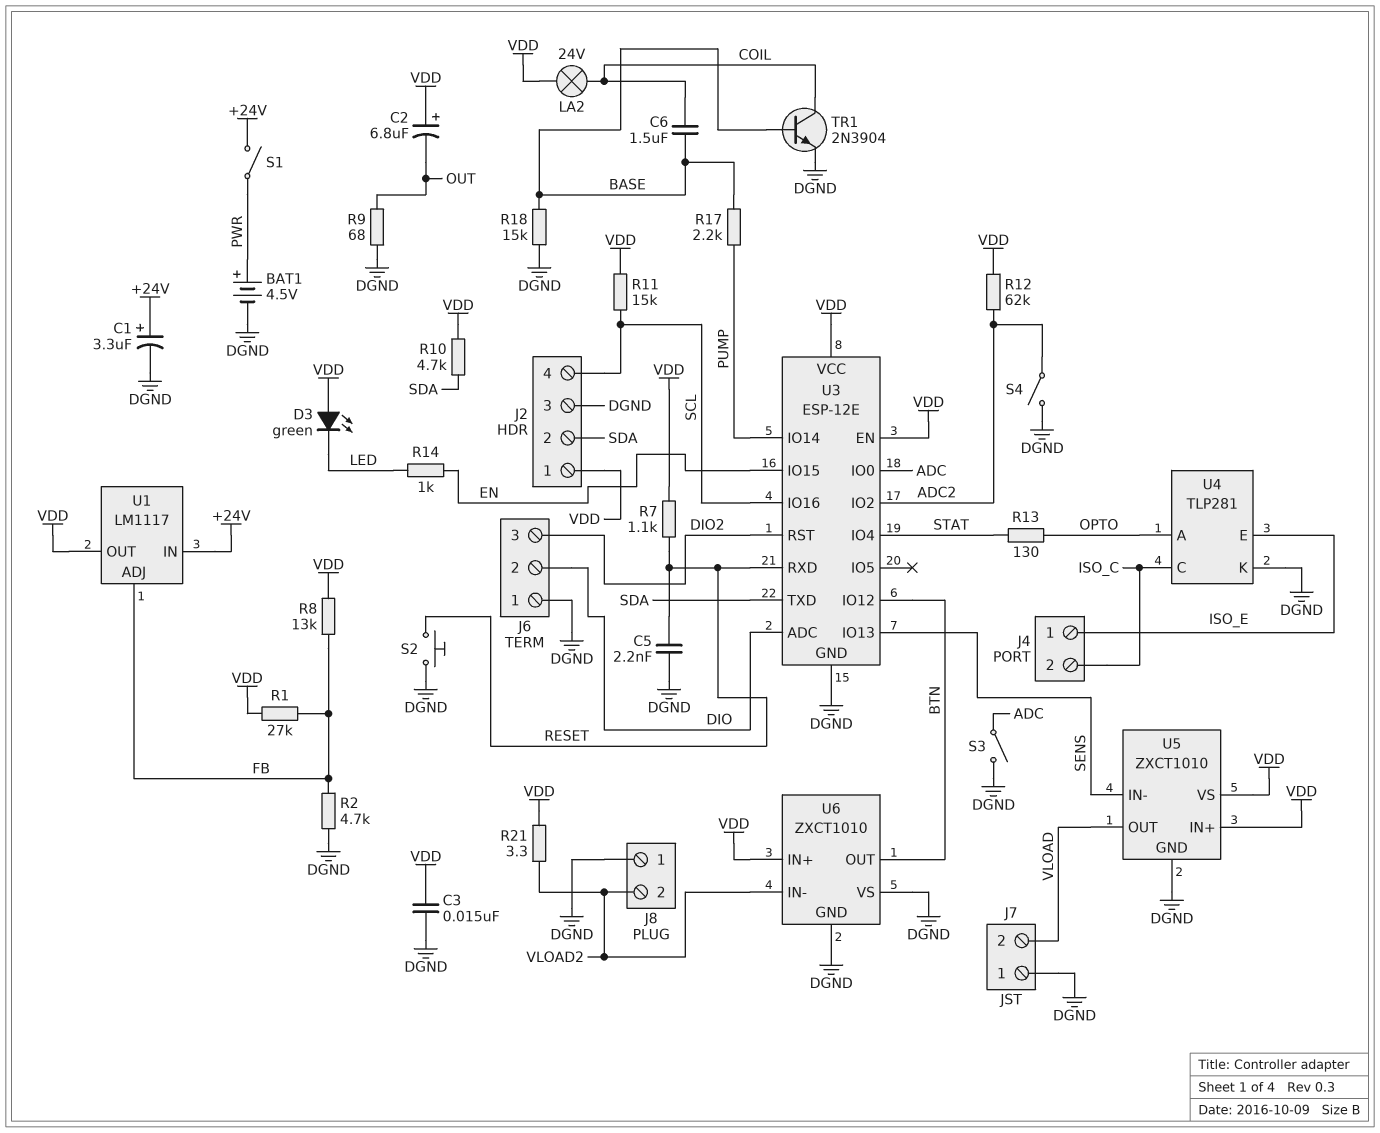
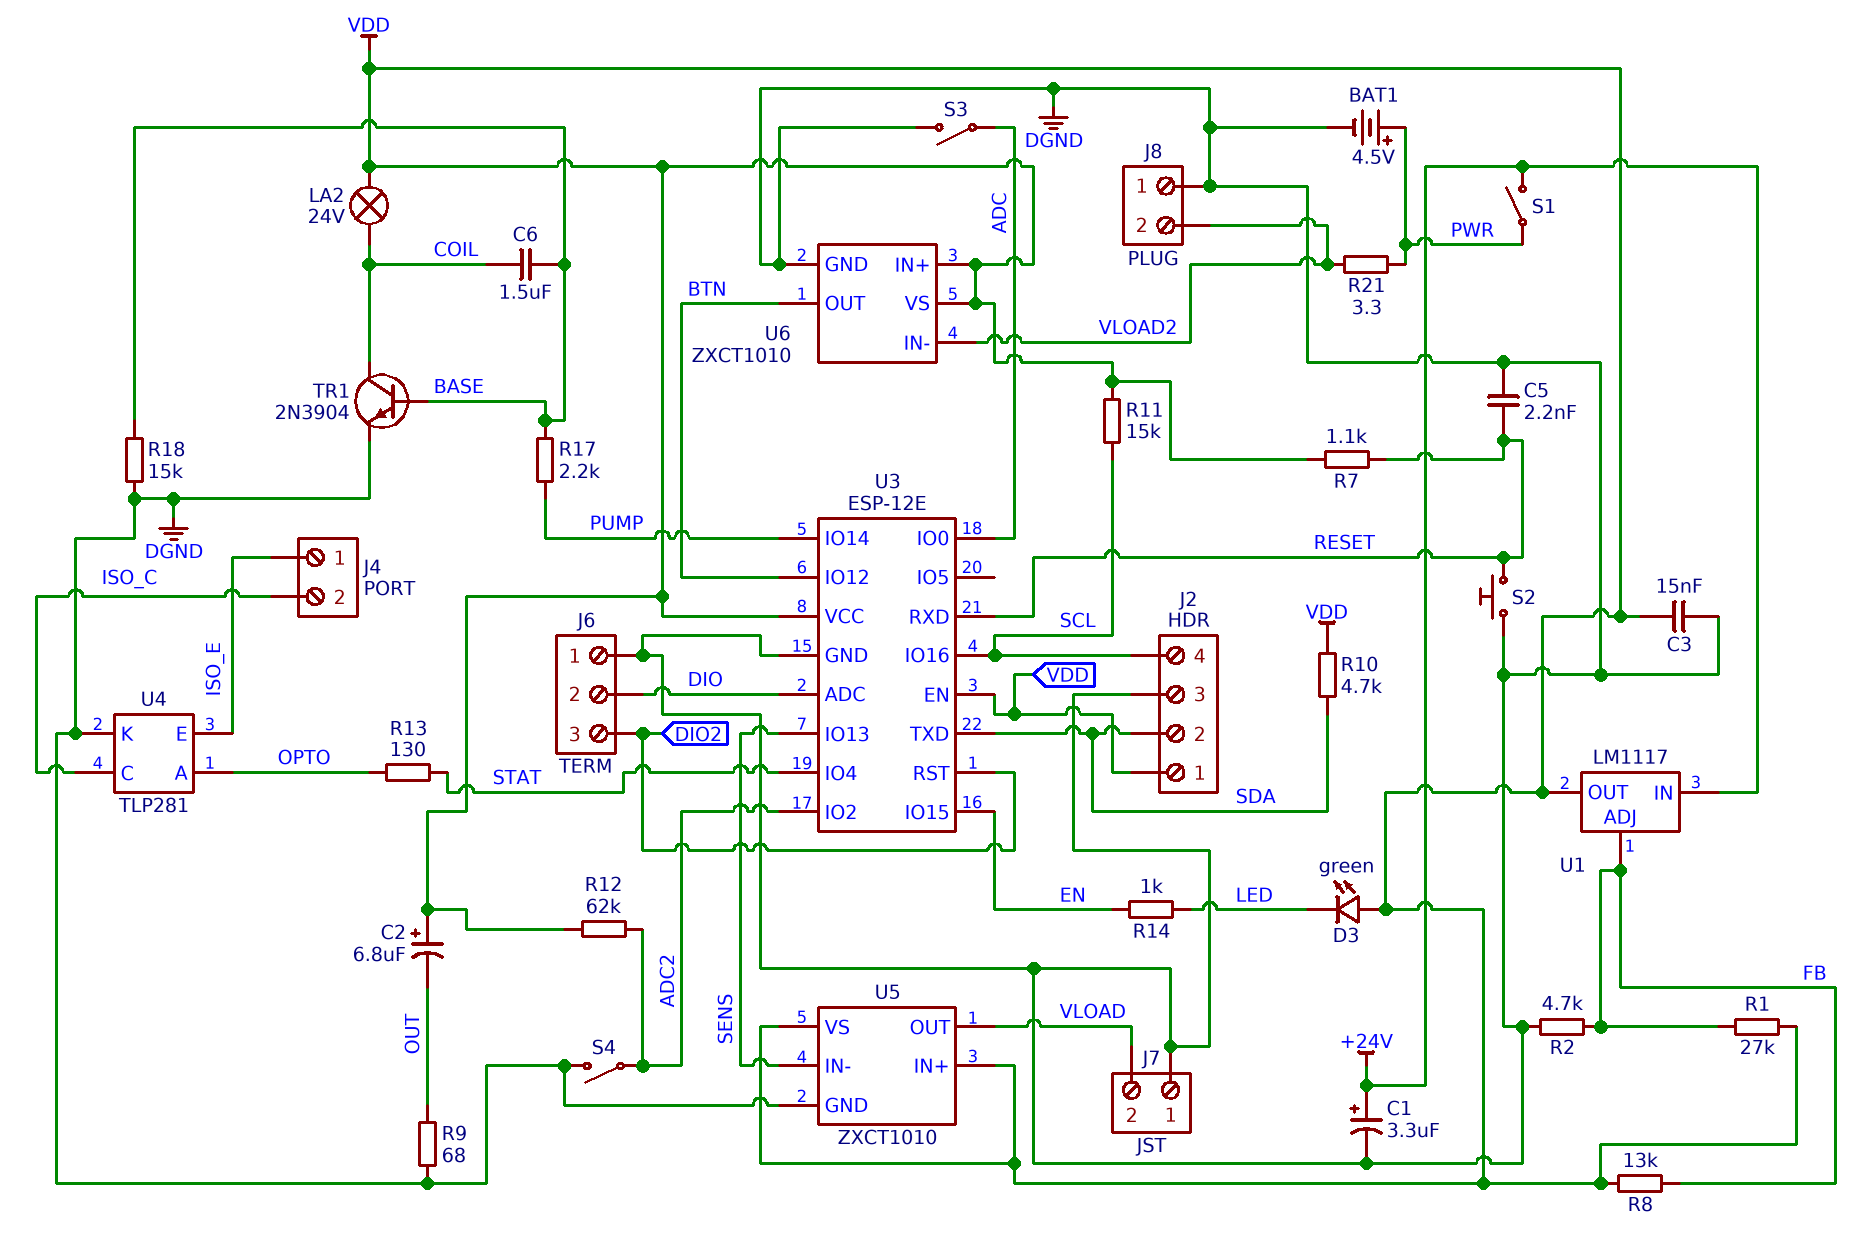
R21: 3.3 (VDD, VLOAD2) -> 3.3 (PWR, VLOAD2)
U6 pin VS: DGND -> VDD

